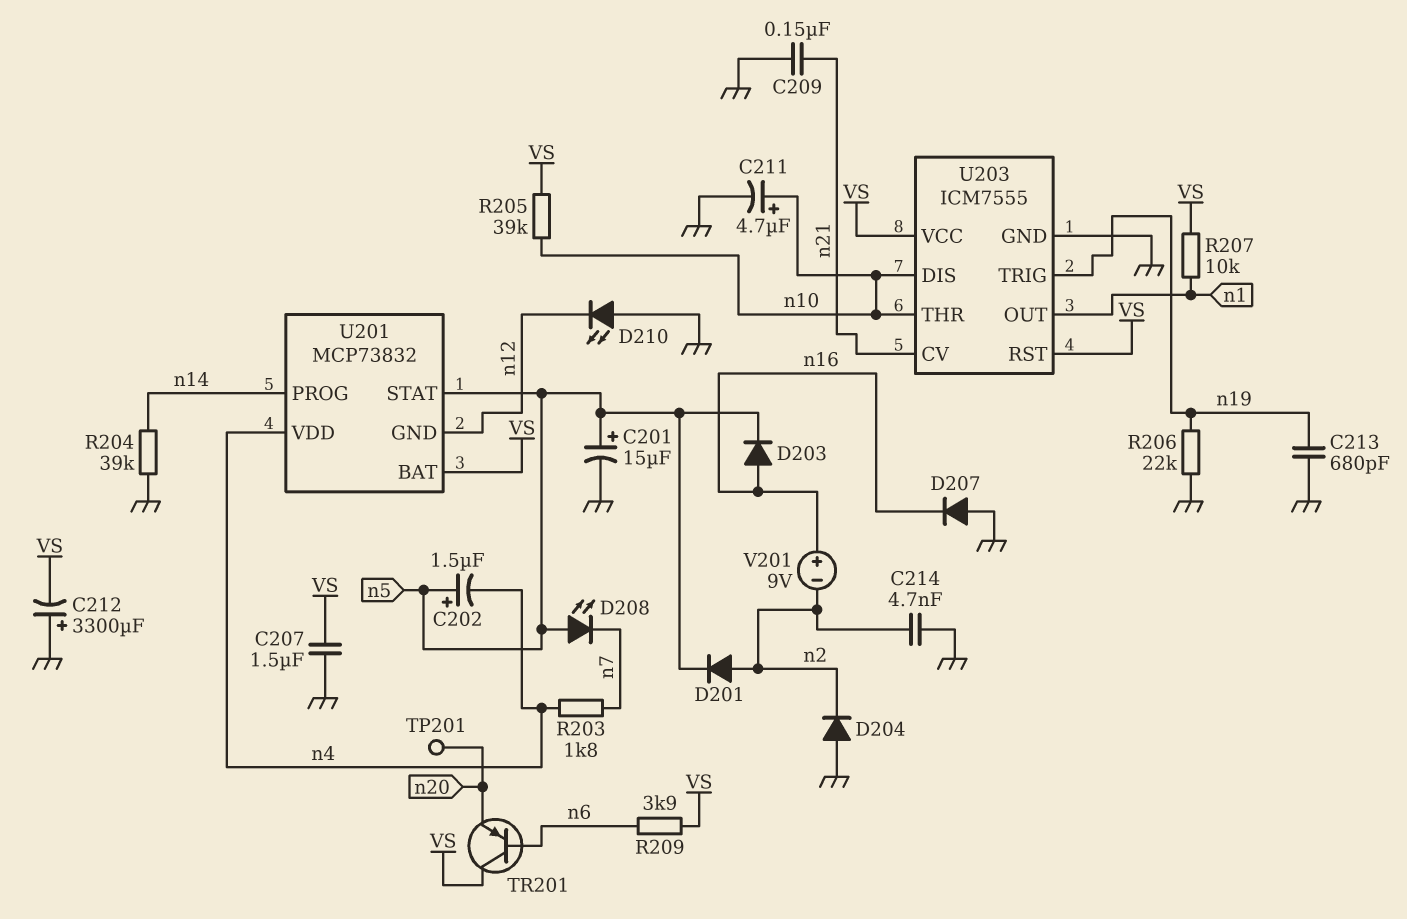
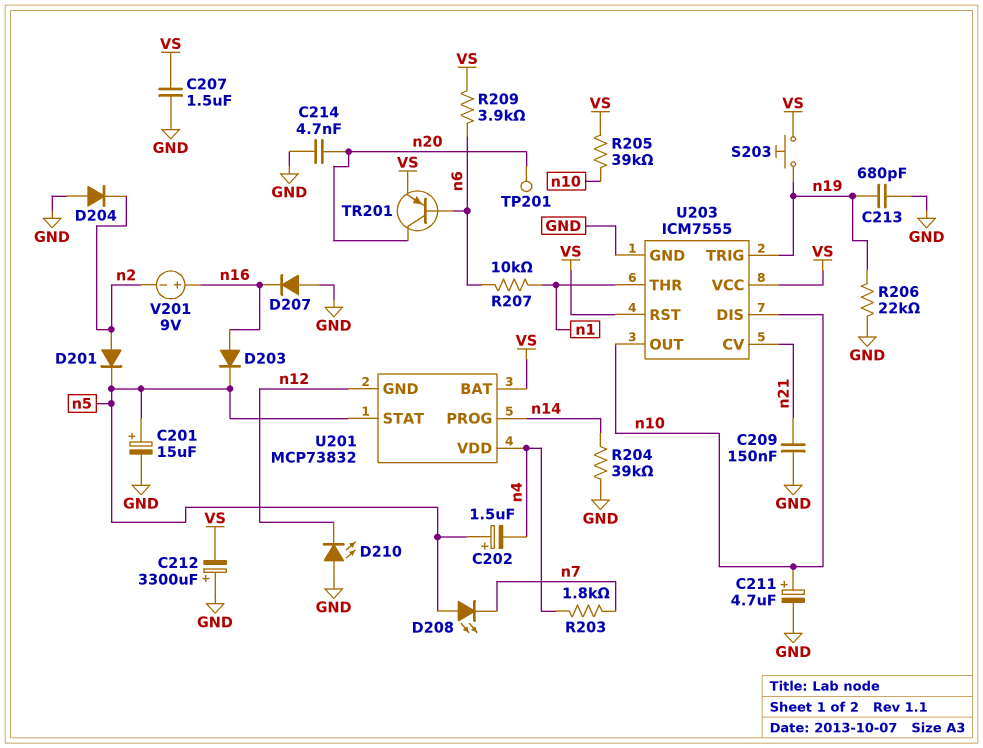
C214: 4.7nF (GND, n2) -> 4.7nF (GND, n20)
R207: 10k (VS, n1) -> 10k (n1, n6)
S203: none -> button (VS, n19)
TR201: PNP (B n6, C VS, E n20) -> PNP (B n6, C n20, E VS)
U203 pin OUT: n1 -> n10
U203 pin THR: n10 -> n1

